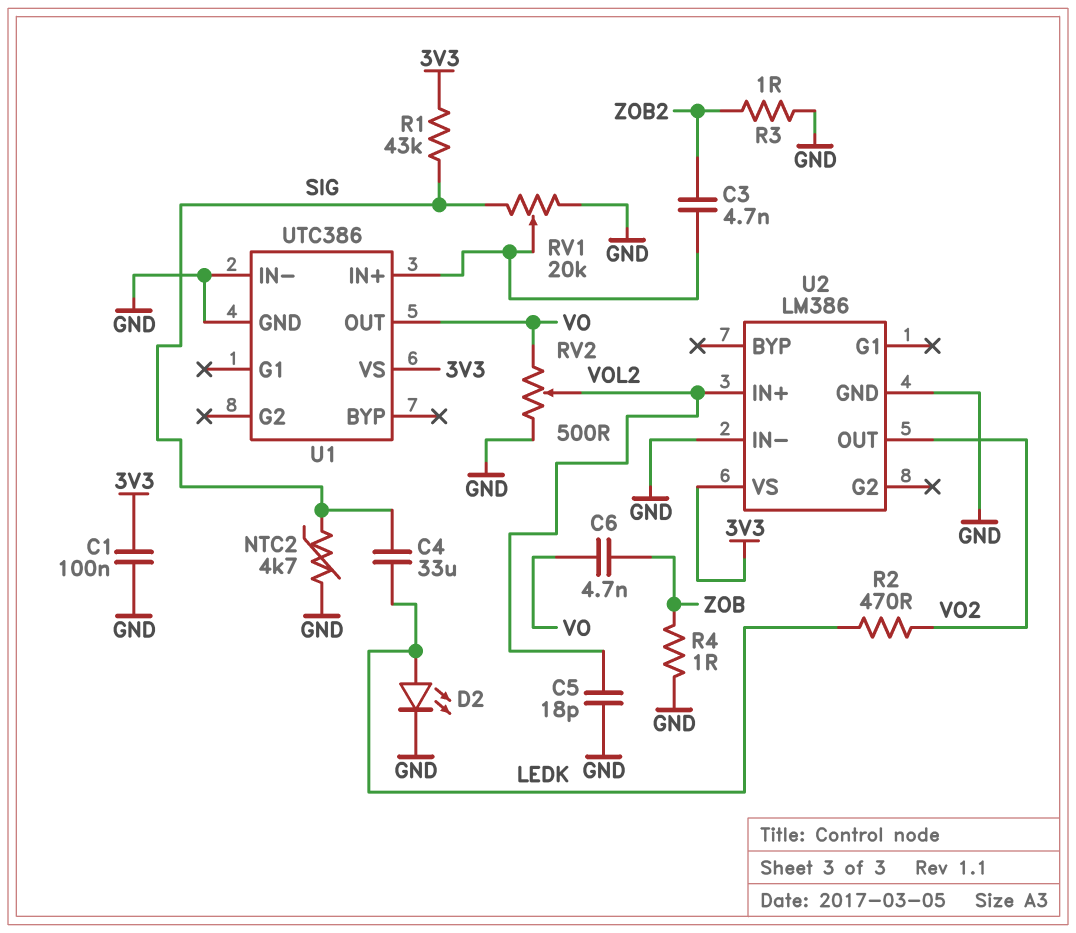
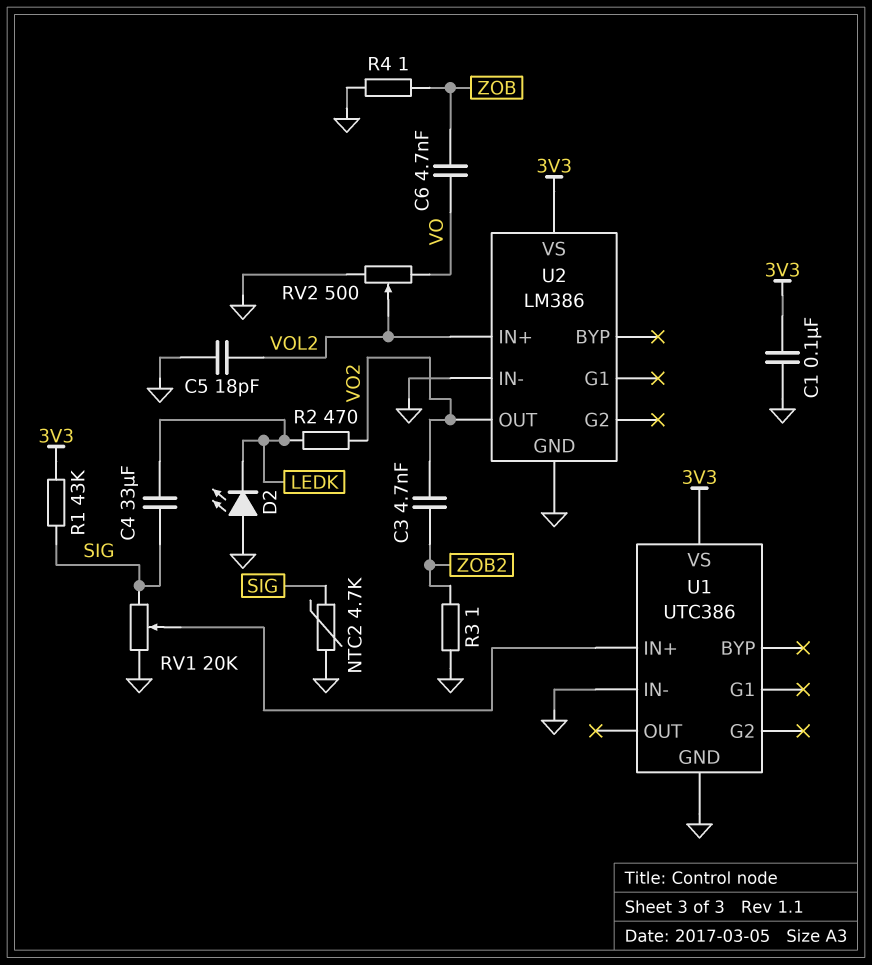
C3: 4.7nF (U1/IN+, ZOB2) -> 4.7nF (VO2, ZOB2)
D2: LED (A LEDK, K GND) -> LED (A GND, K LEDK)
U1 pin OUT: VO -> none

